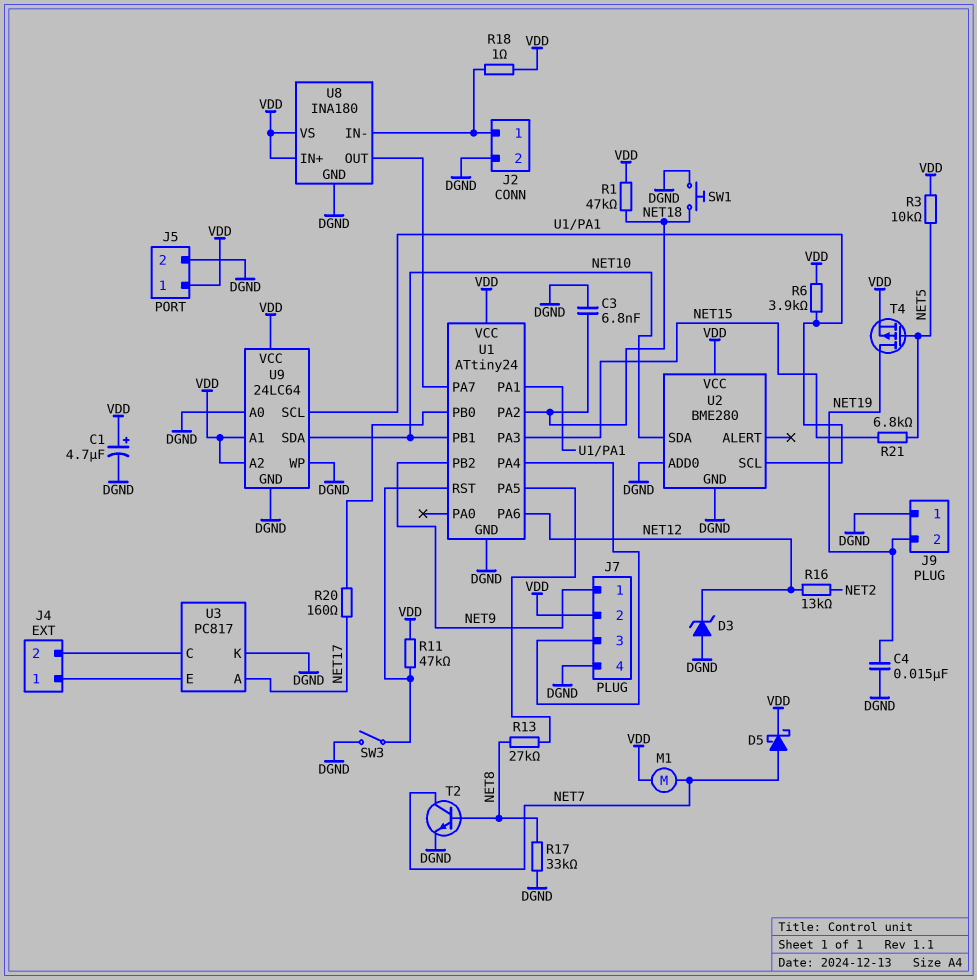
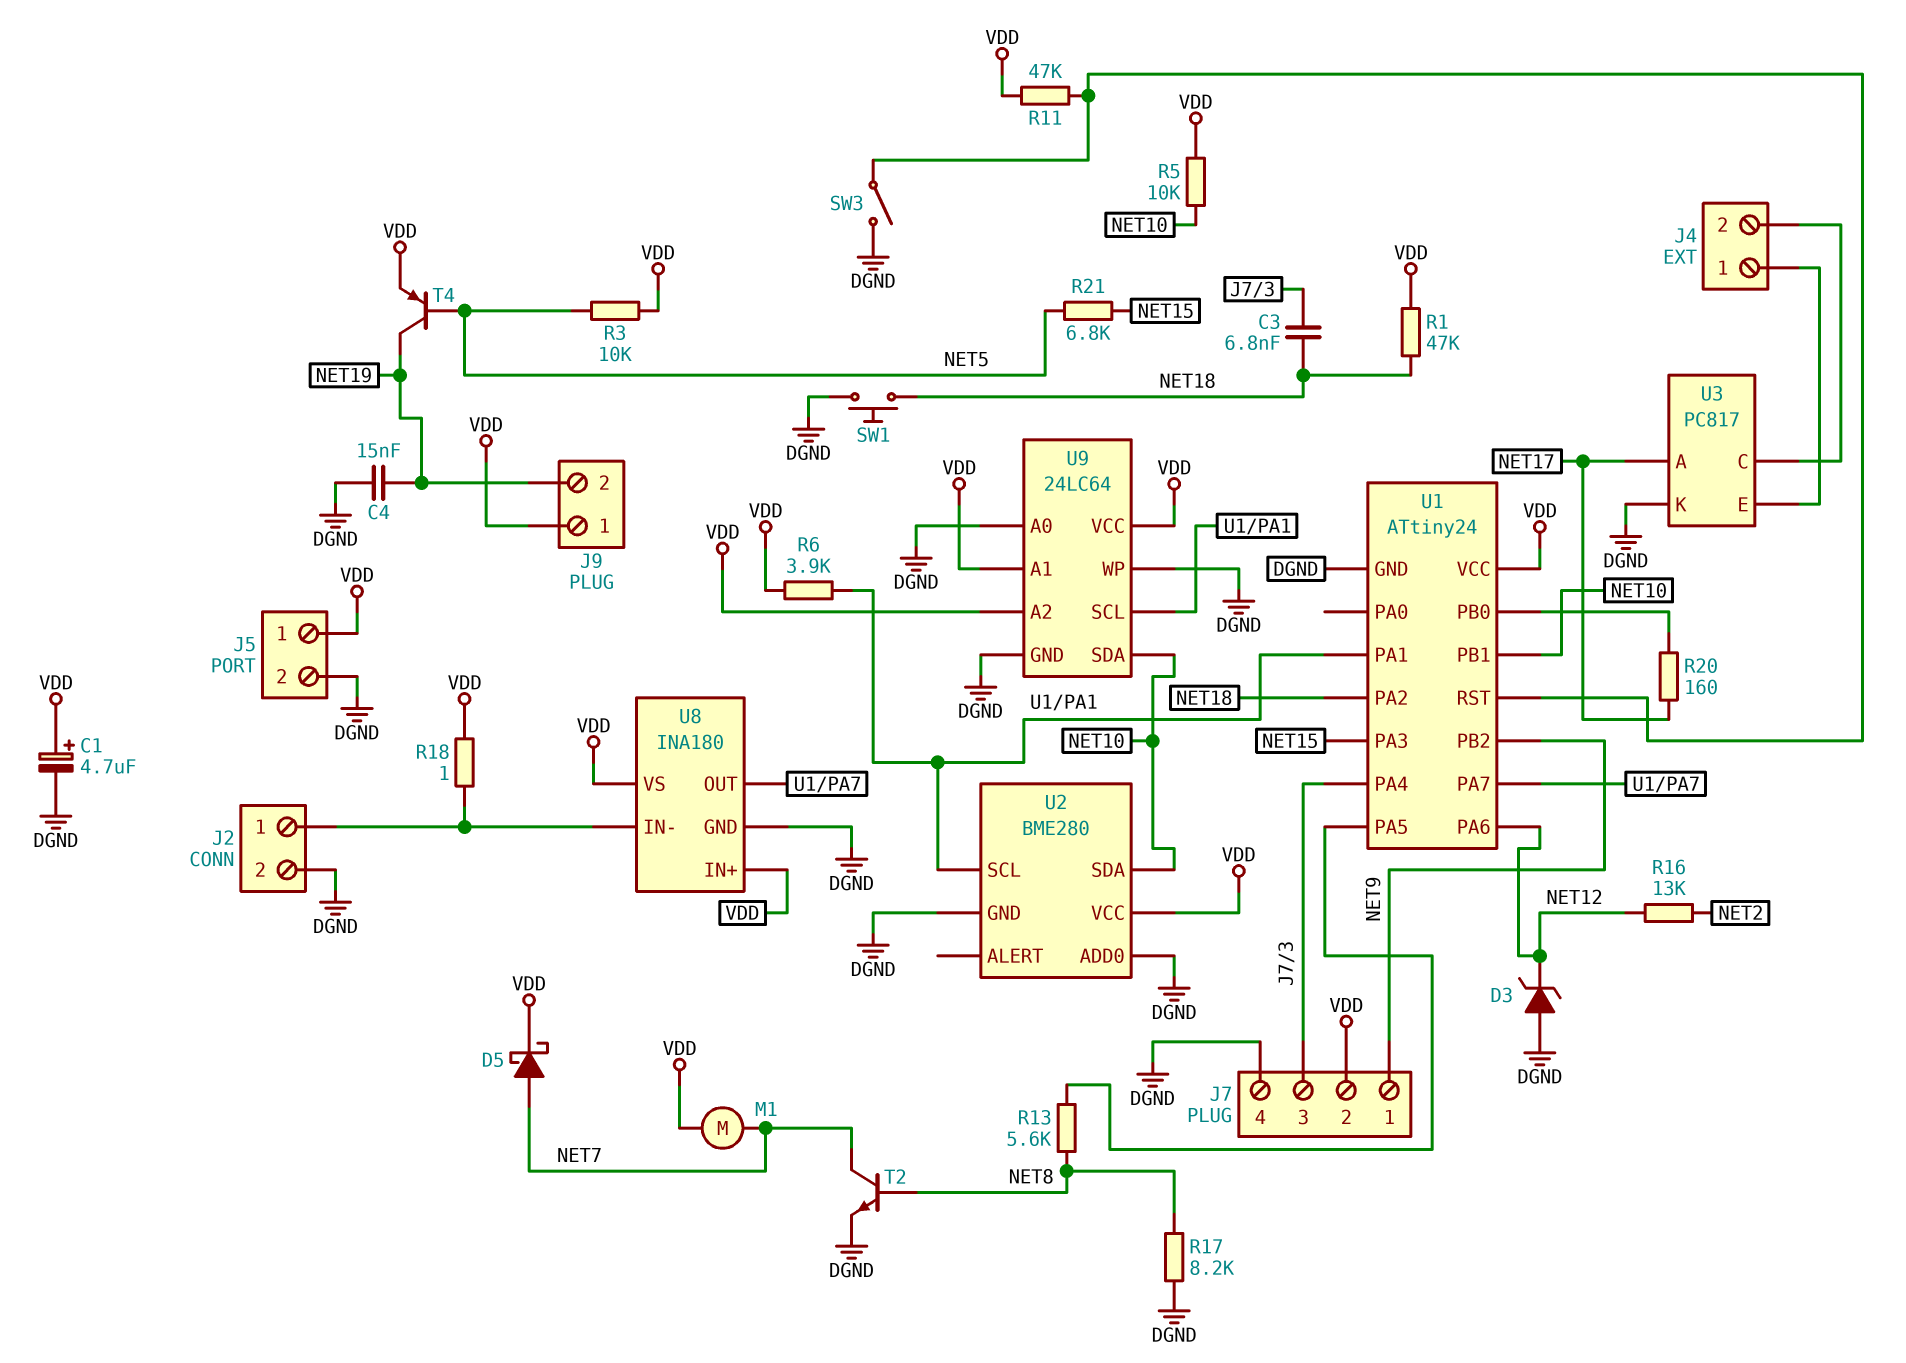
C3: 6.8nF (DGND, NET18) -> 6.8nF (J7/3, NET18)
J9 pin 1: DGND -> VDD
R5: none -> 10k (NET10, VDD)
R13: 27k (NET8, U1/PA5) -> 5.6k (NET8, U1/PA5)
R17: 33k (DGND, NET8) -> 8.2k (DGND, NET8)
T4: PMOS (G NET5, D NET19, S VDD) -> PNP (B NET5, C NET19, E VDD)

